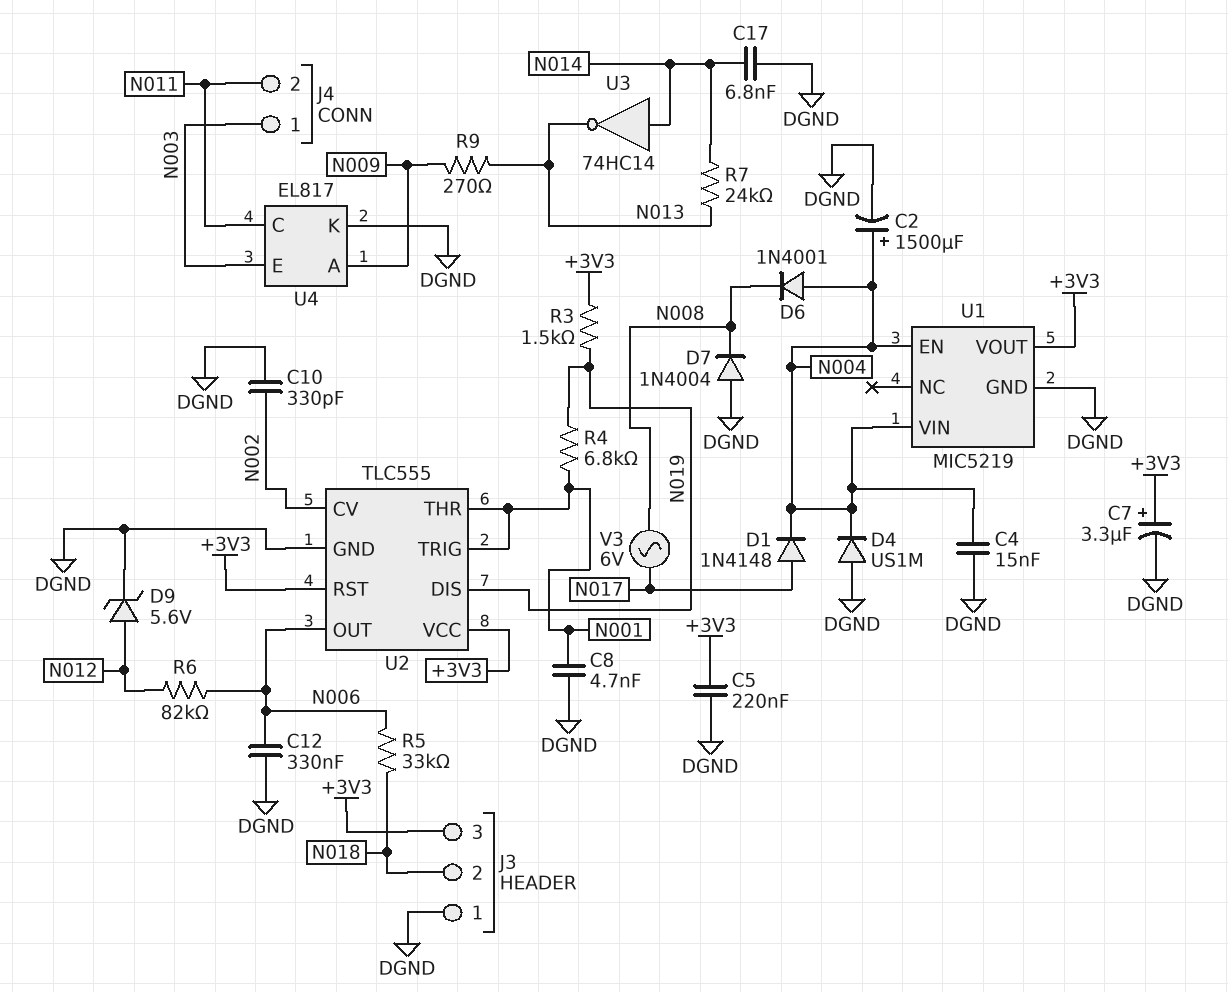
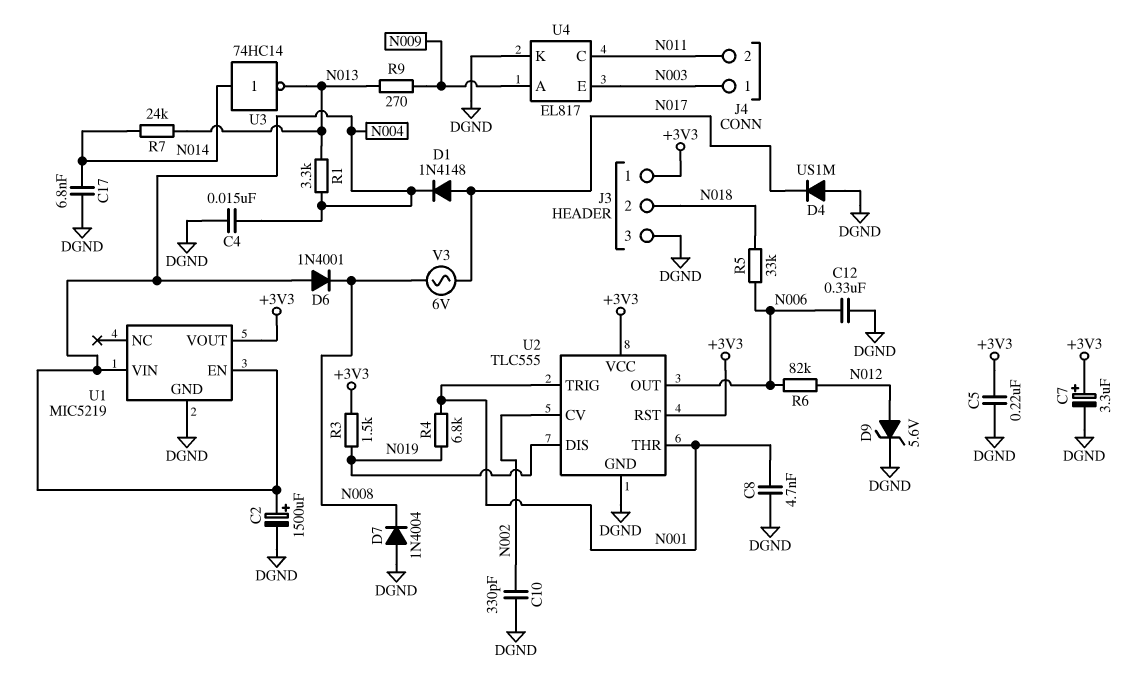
D4: diode US1M (A DGND, K N004) -> diode US1M (A DGND, K N017)
J3 pin 1: DGND -> +3V3
J3 pin 3: +3V3 -> DGND
R1: none -> 3.3k (N004, N013)

